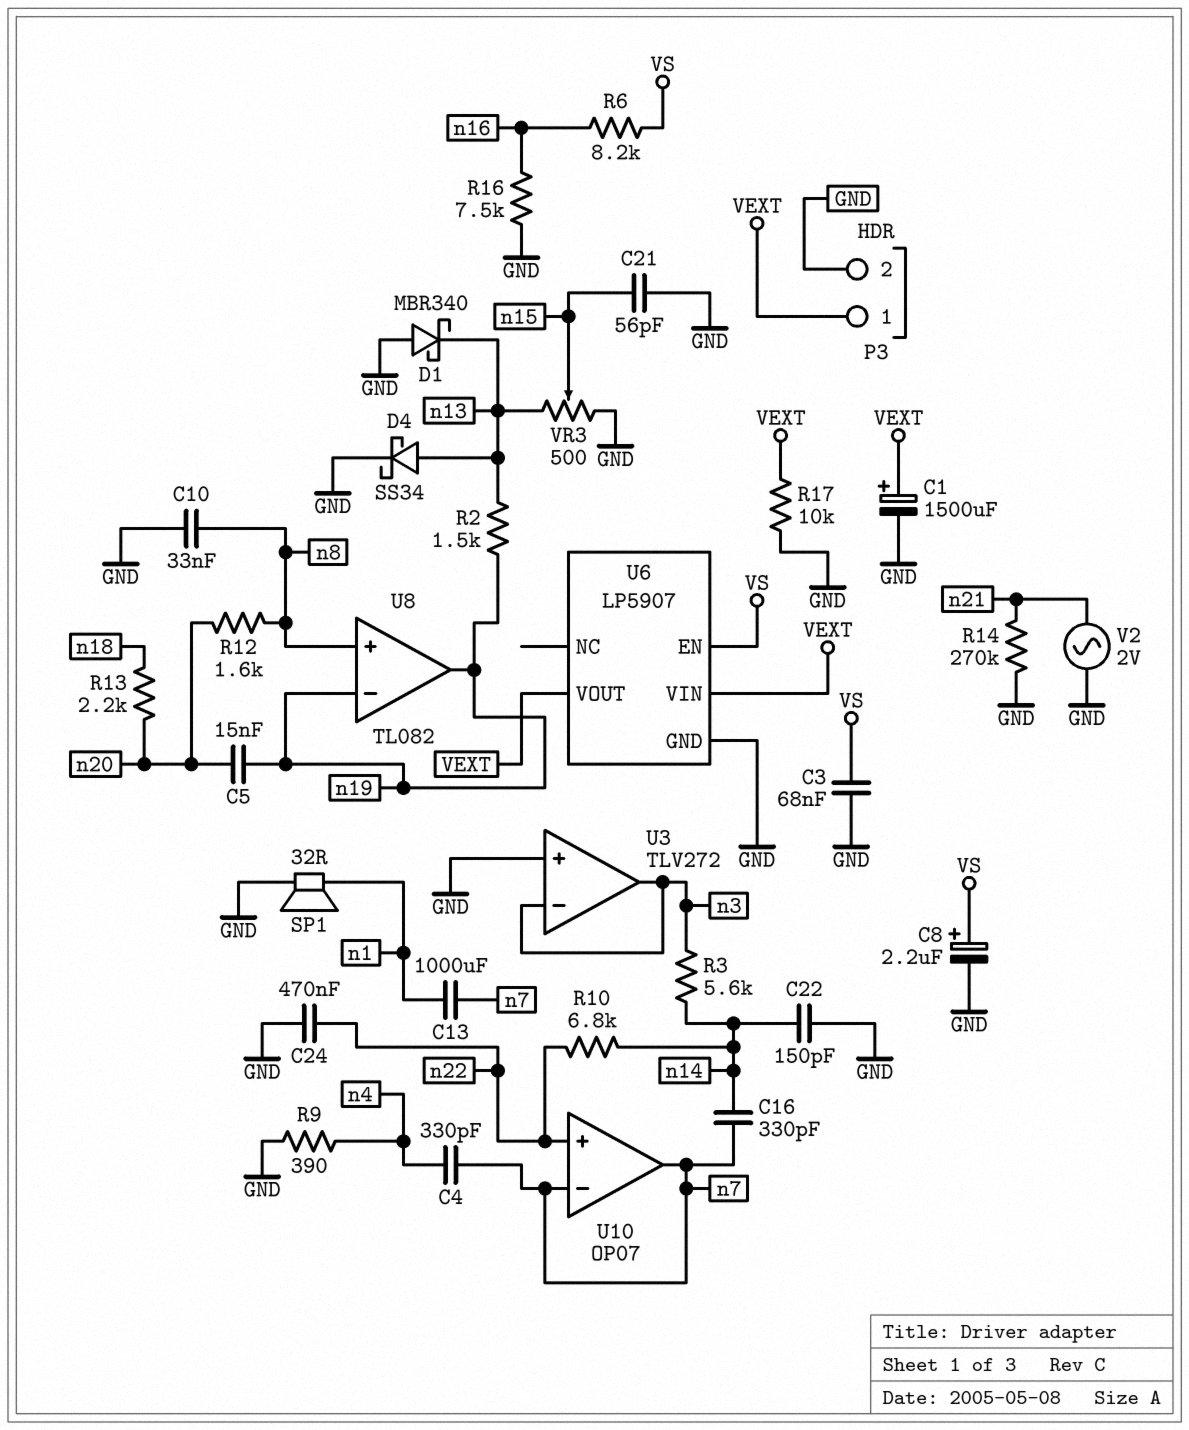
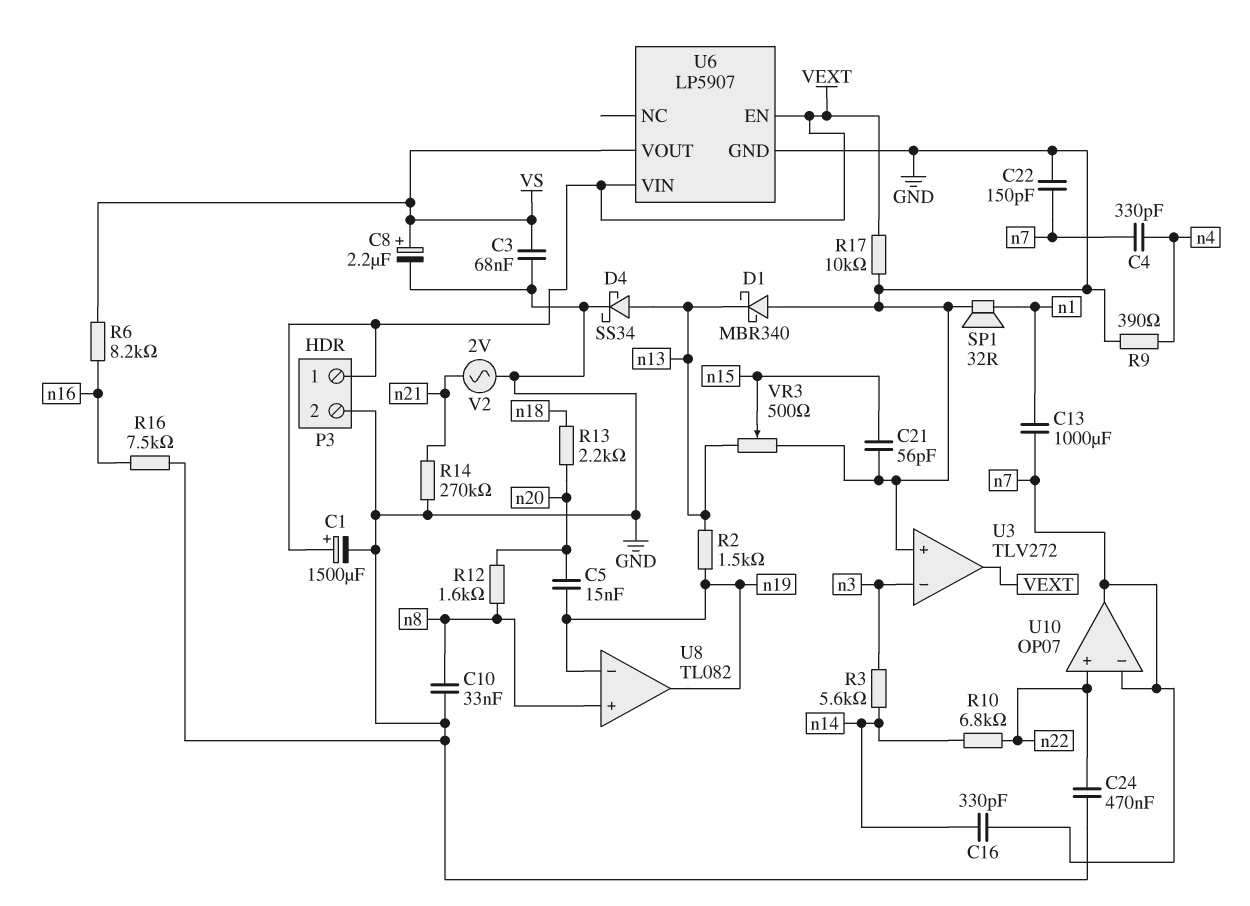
C22: 150pF (GND, n14) -> 150pF (GND, n7)
U3 pin out: n3 -> VEXT
U6 pin EN: VS -> VEXT
U6 pin VOUT: VEXT -> VS

